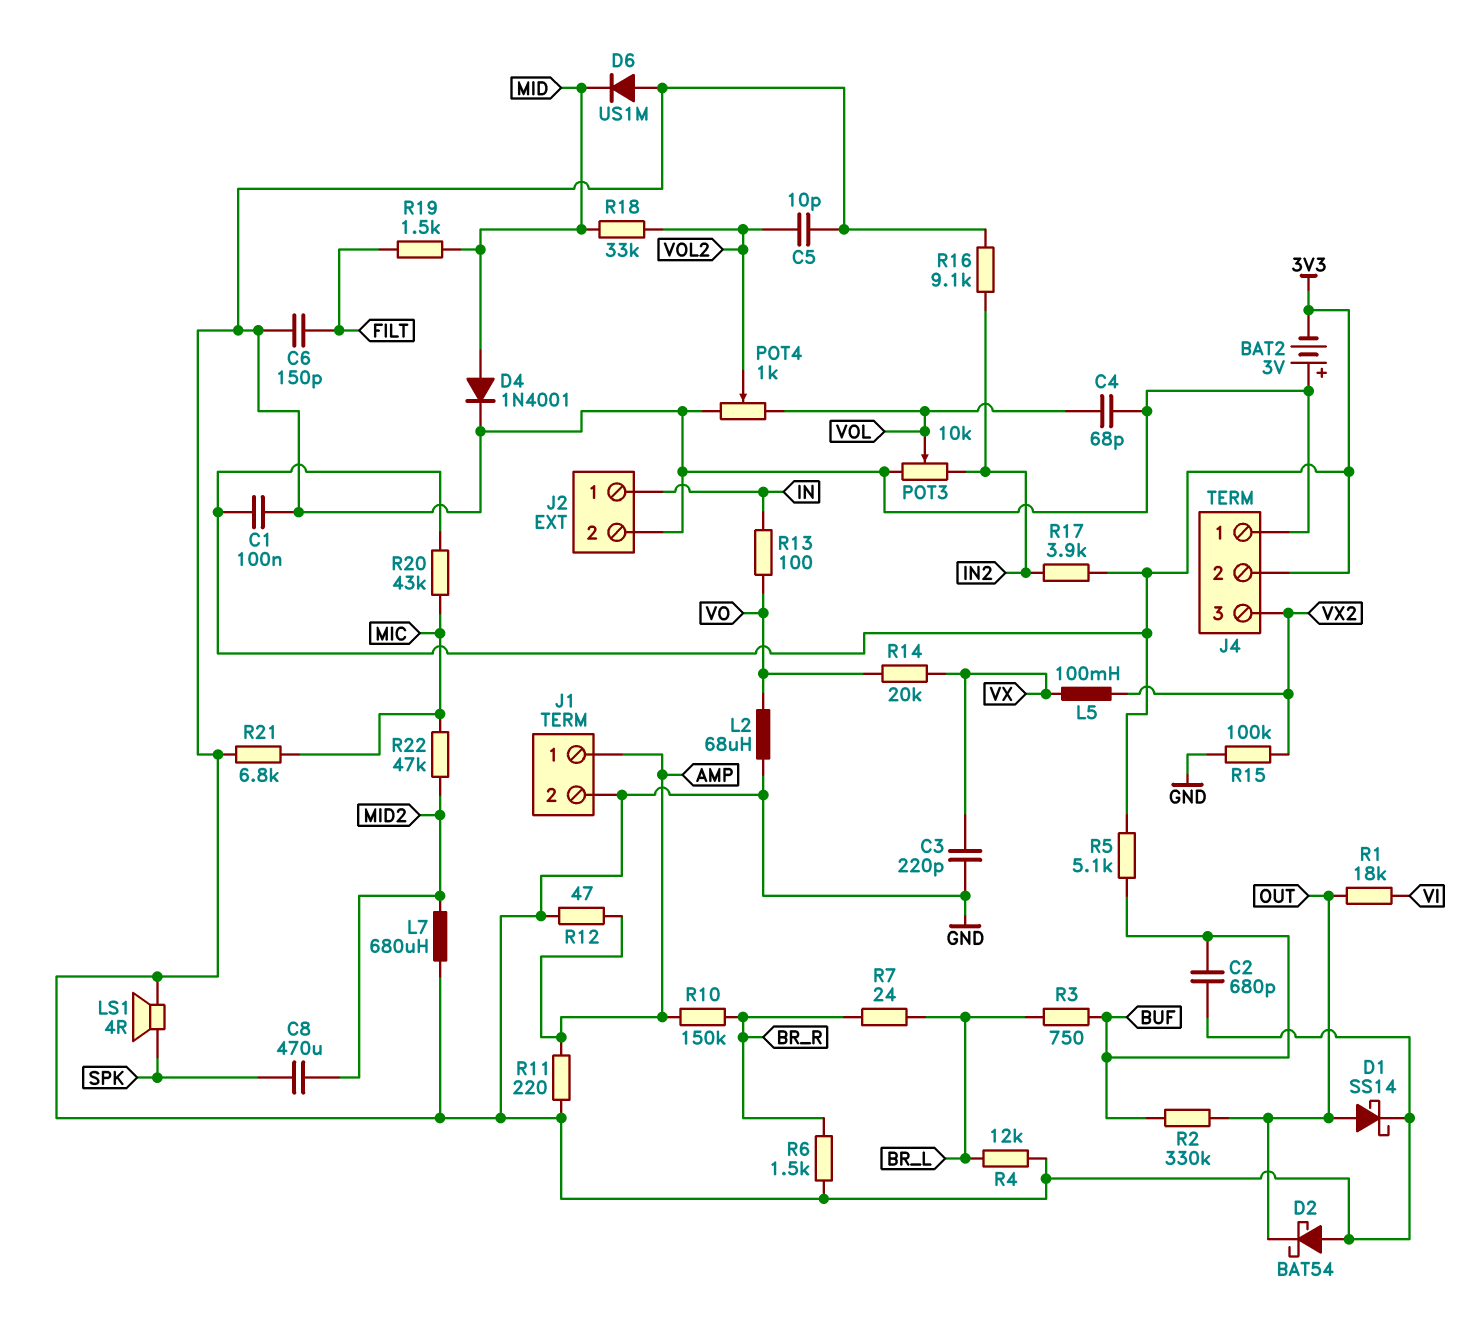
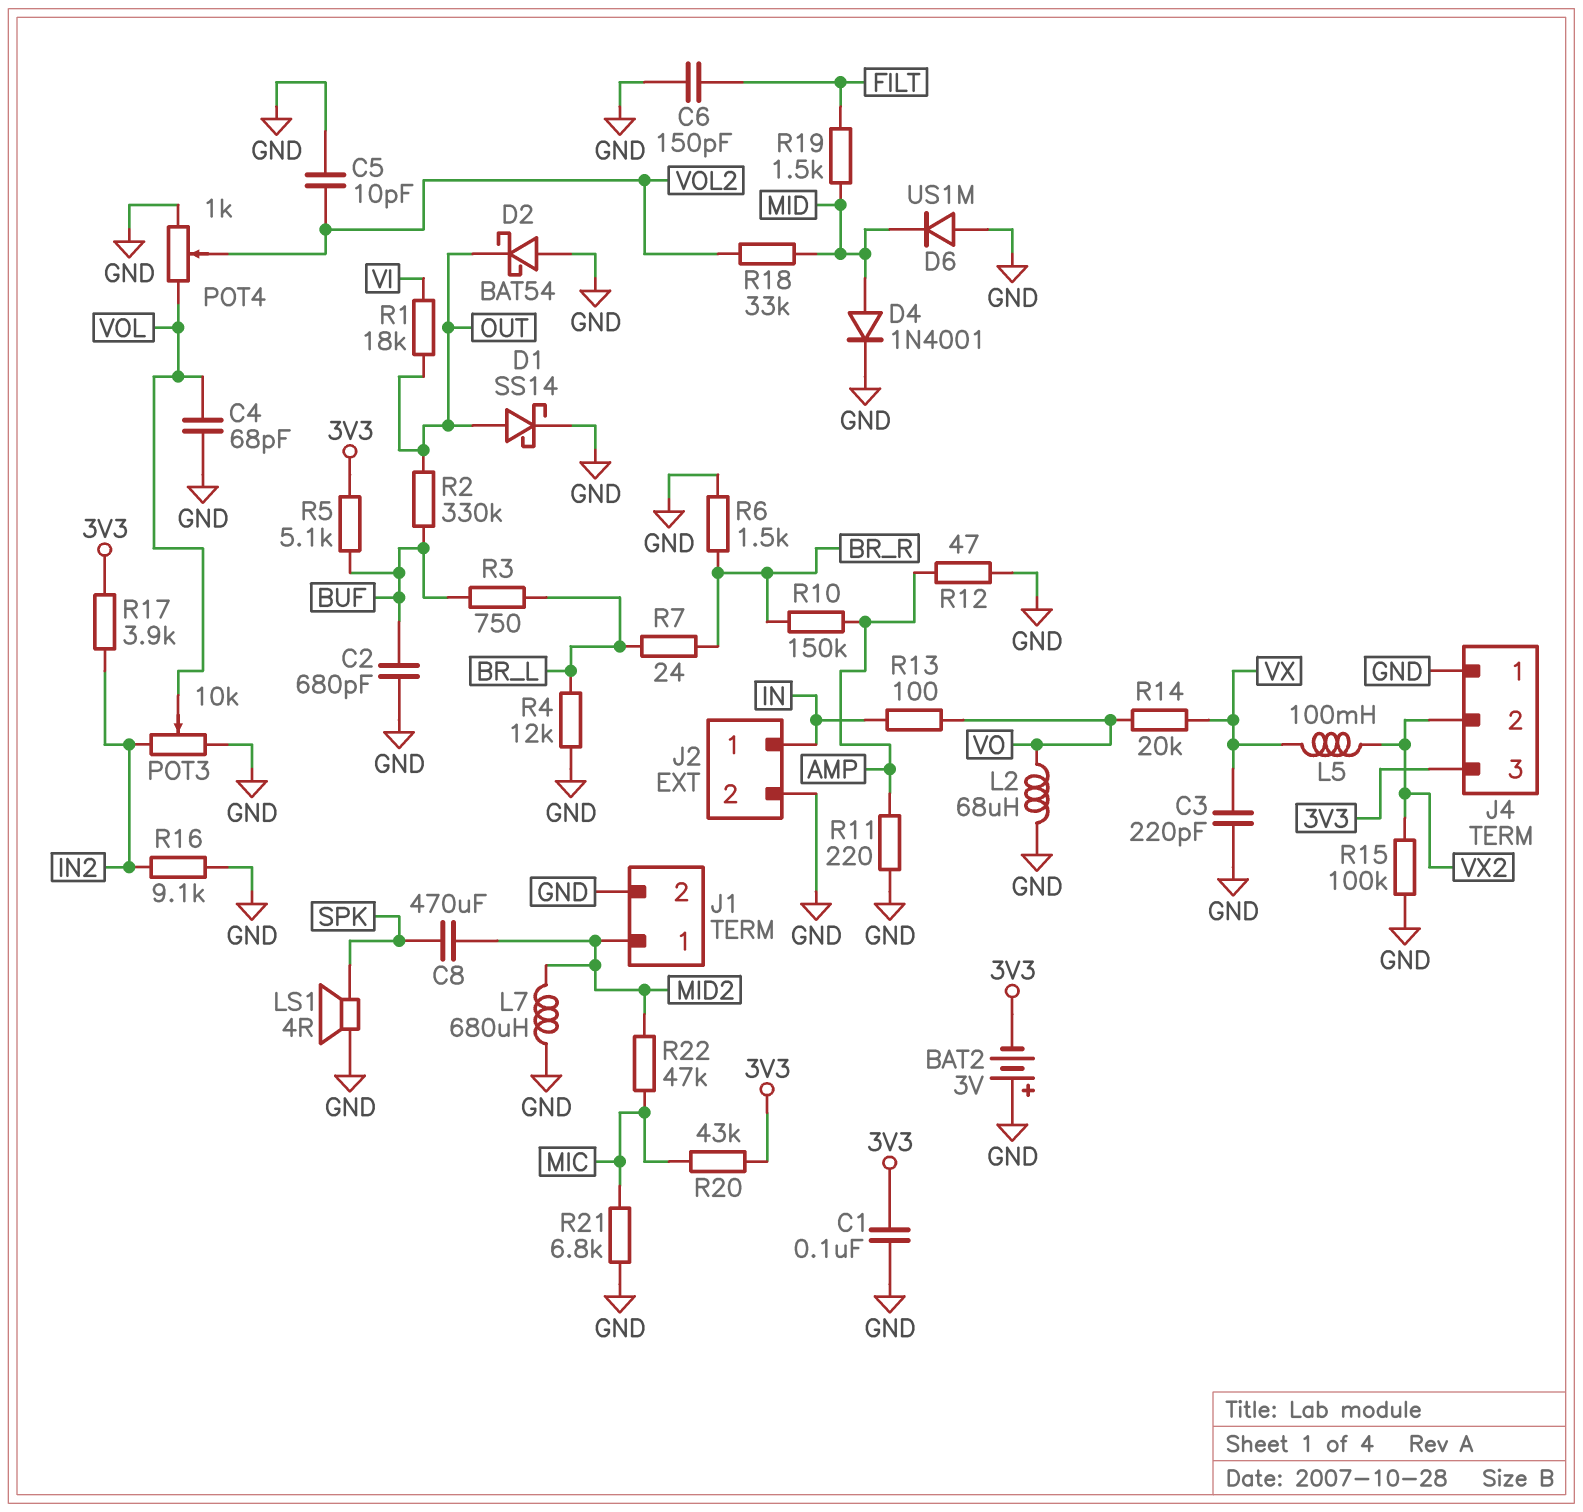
J1 pin 1: AMP -> MID2
J4 pin 2: 3V3 -> VX2
J4 pin 3: VX2 -> 3V3

